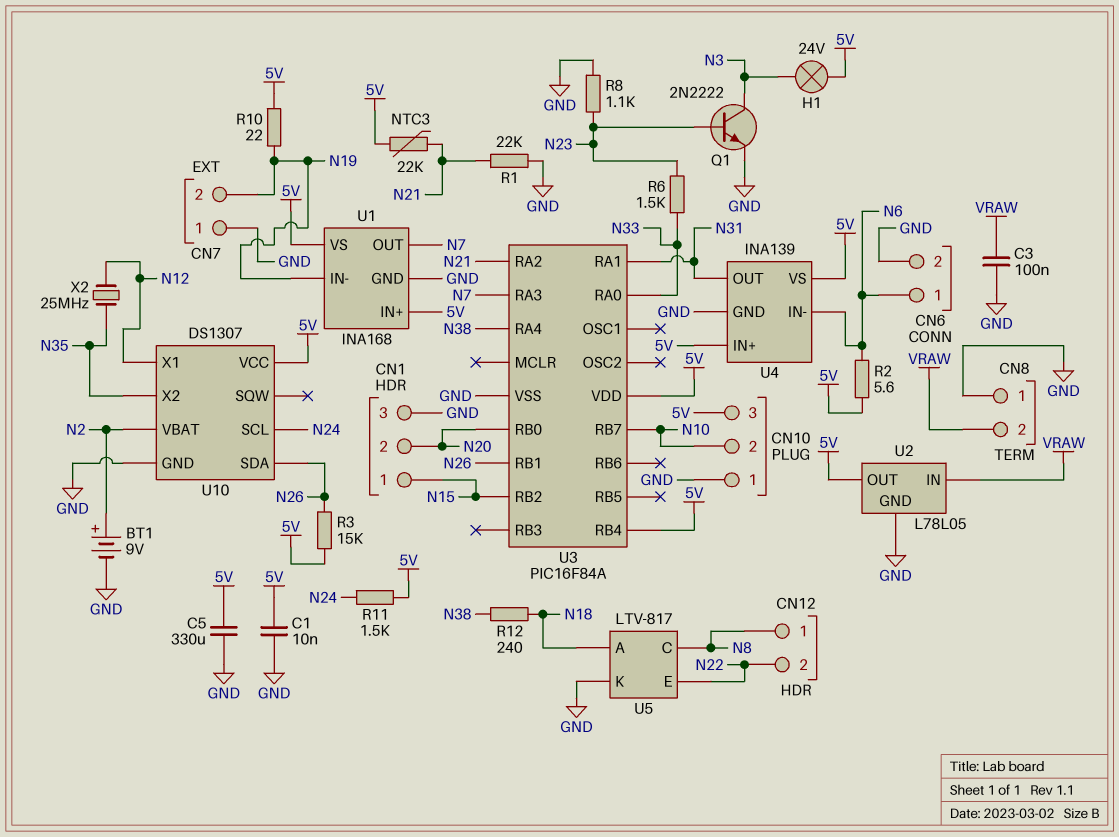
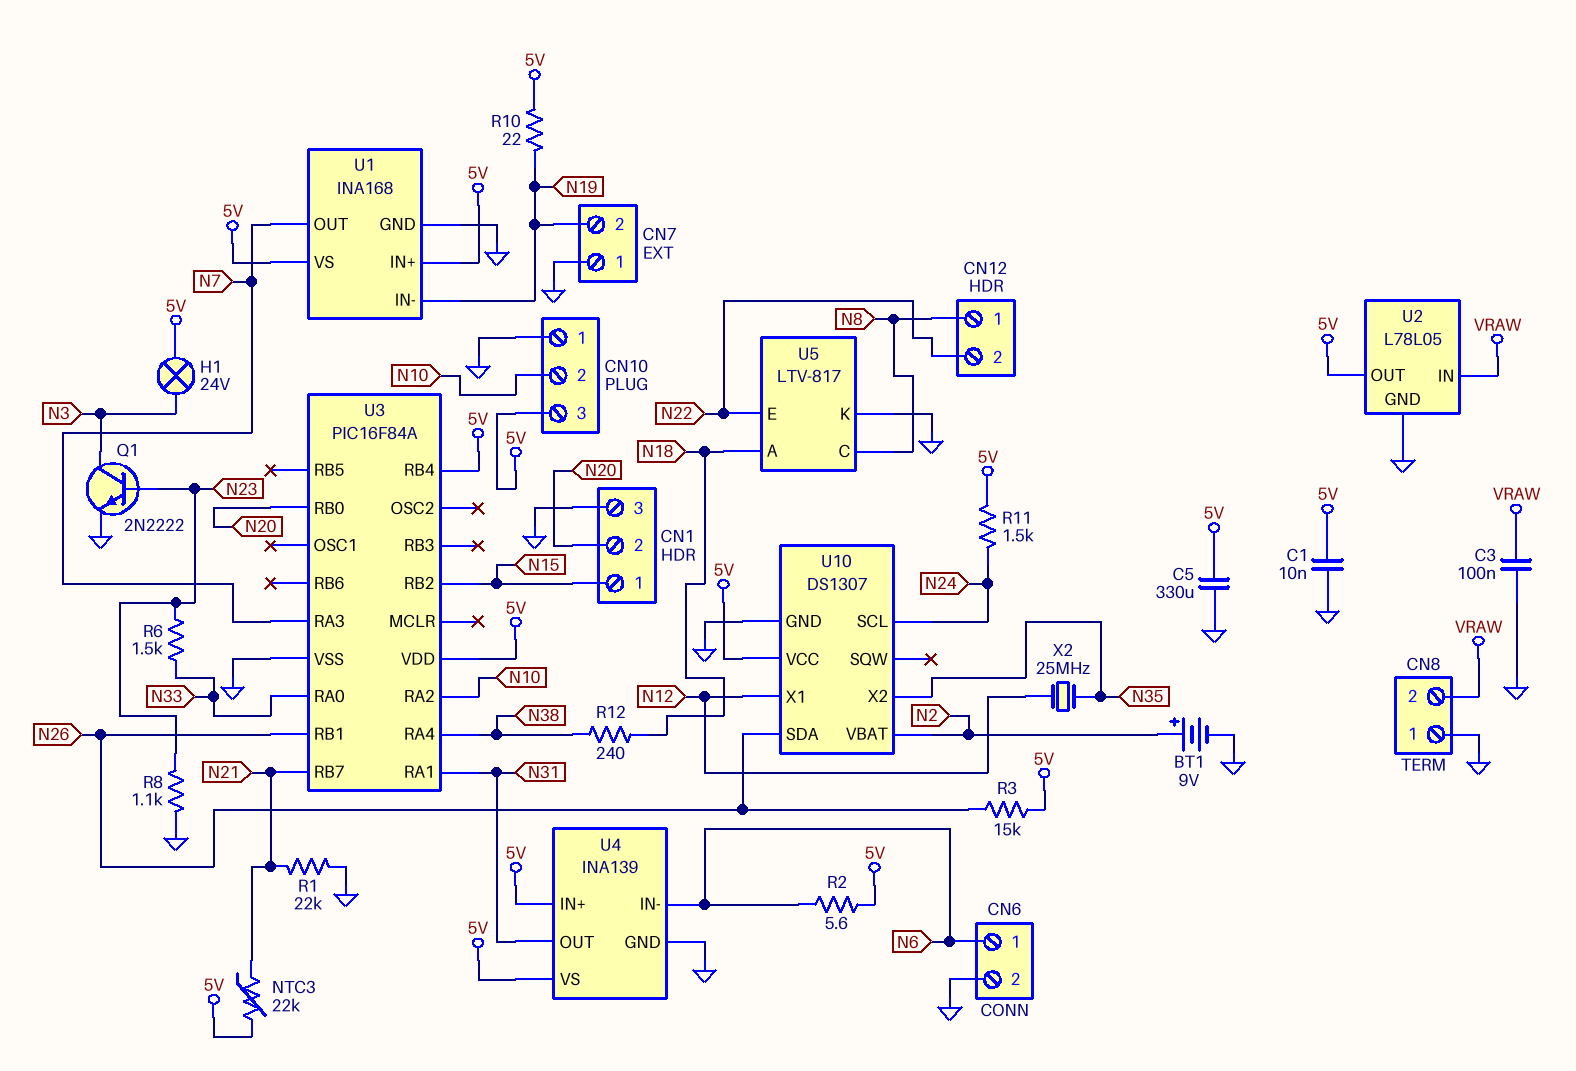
U3 pin RA2: N21 -> N10
U3 pin RB7: N10 -> N21

